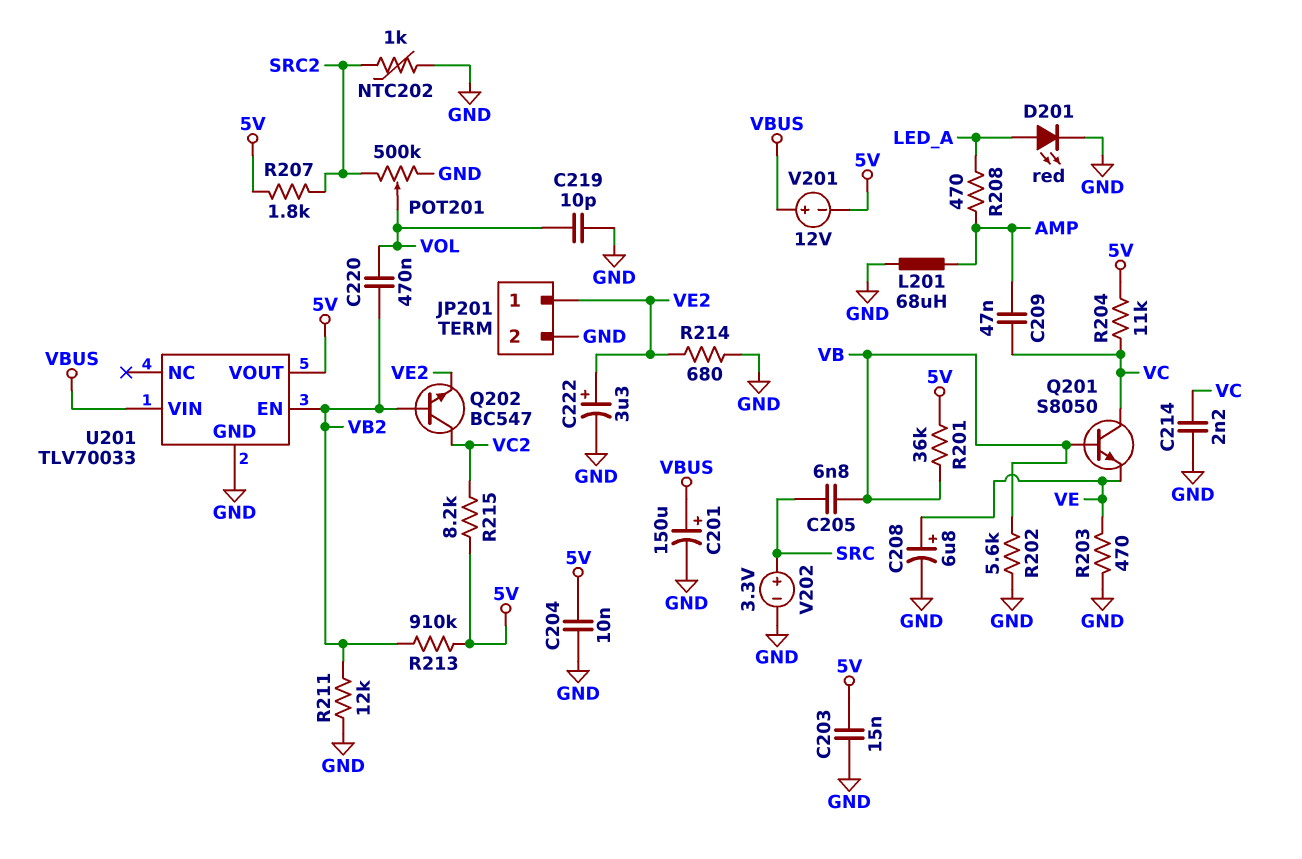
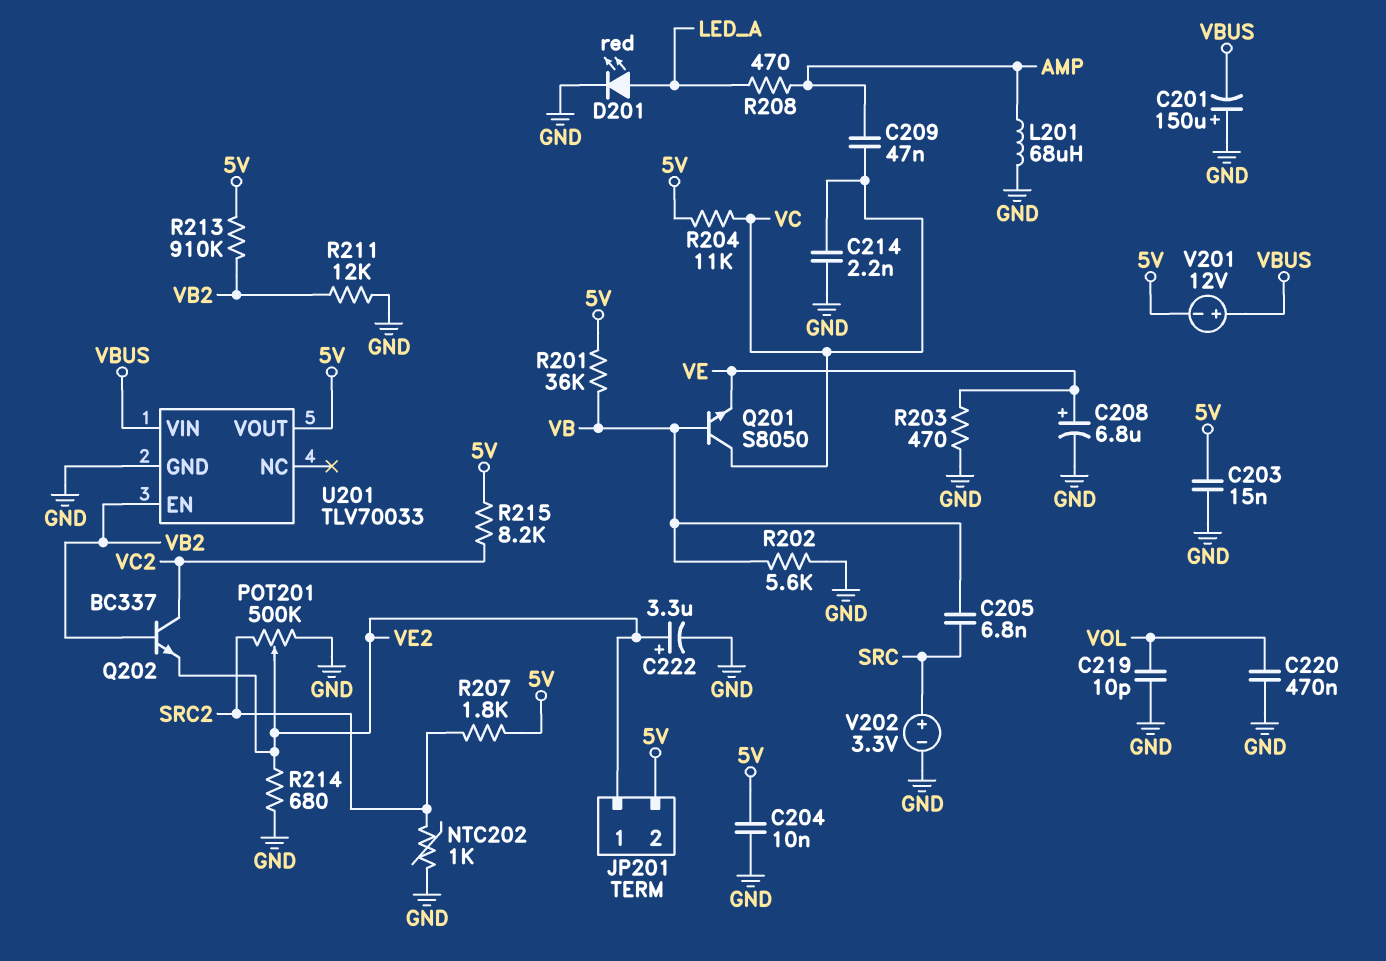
C201: 150uF (plus VBUS, minus GND) -> 150uF (plus GND, minus VBUS)
C220: 470nF (VB2, VOL) -> 470nF (GND, VOL)
JP201 pin 2: GND -> 5V
POT201: 500k (GND, SRC2, wiper VOL) -> 500k (GND, SRC2, wiper VE2)
Q202: NPN BC547 (B VB2, C VC2, E VE2) -> NPN BC337 (B VB2, C VC2, E VE2)

